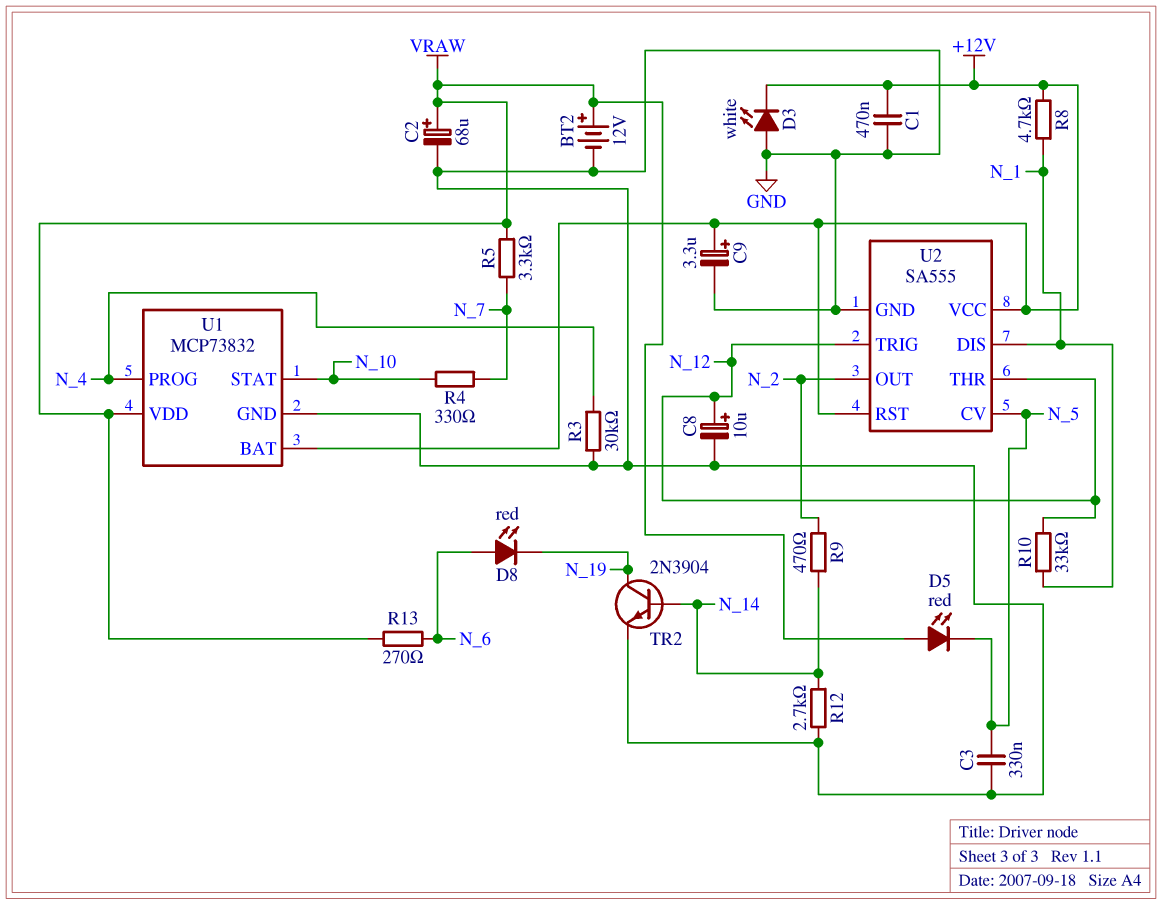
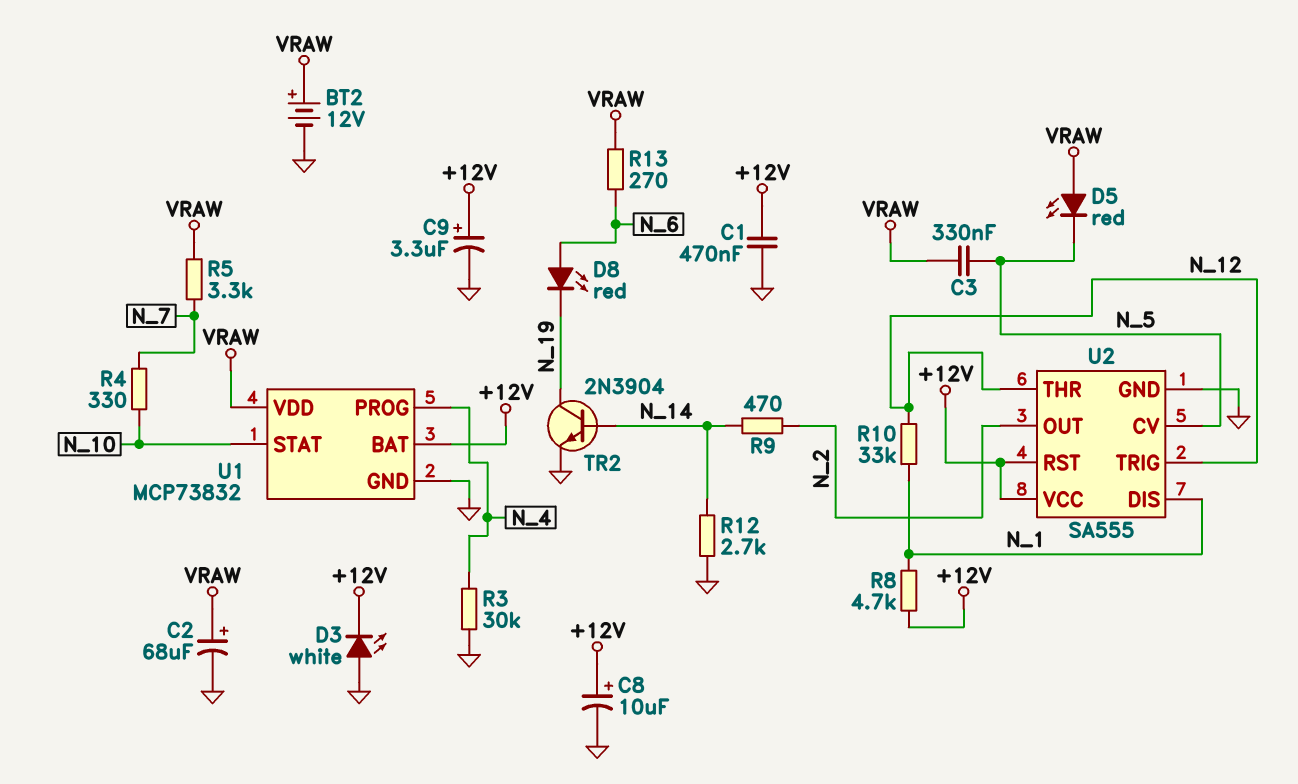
C3: 330nF (GND, N_5) -> 330nF (N_5, VRAW)
C8: 10uF (plus N_12, minus GND) -> 10uF (plus +12V, minus GND)

